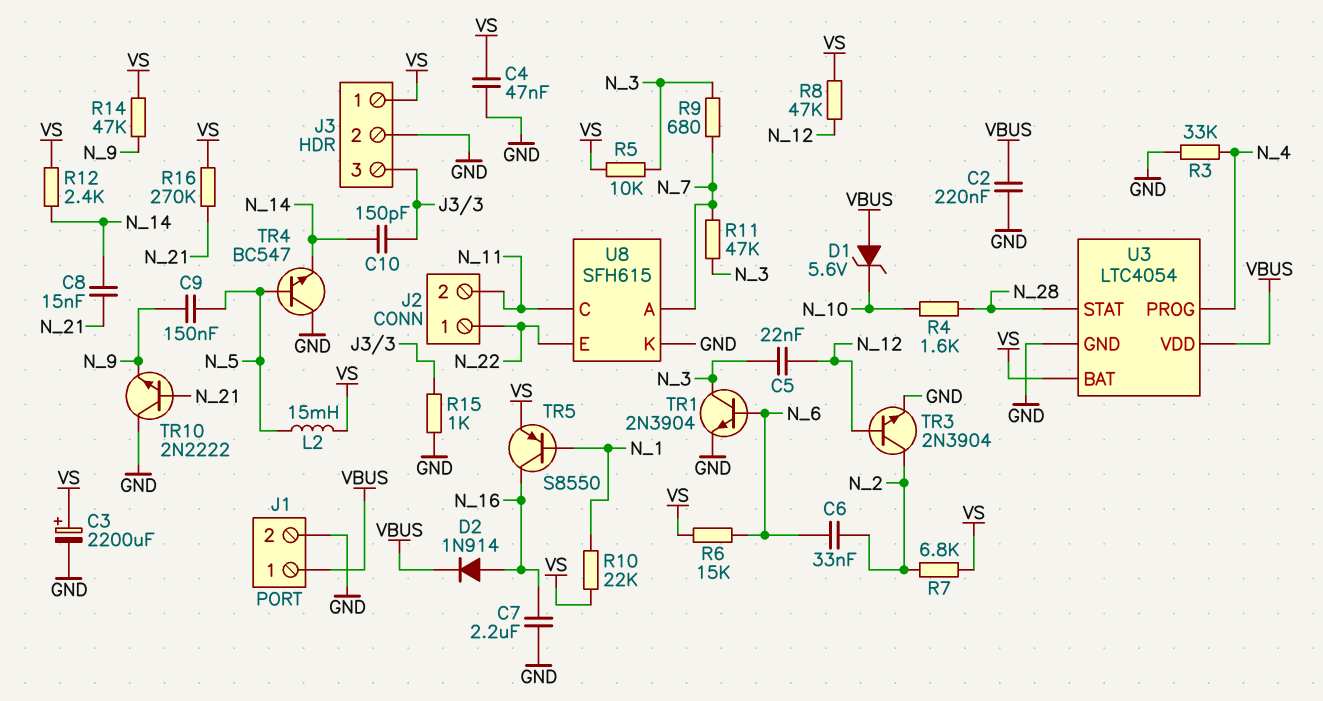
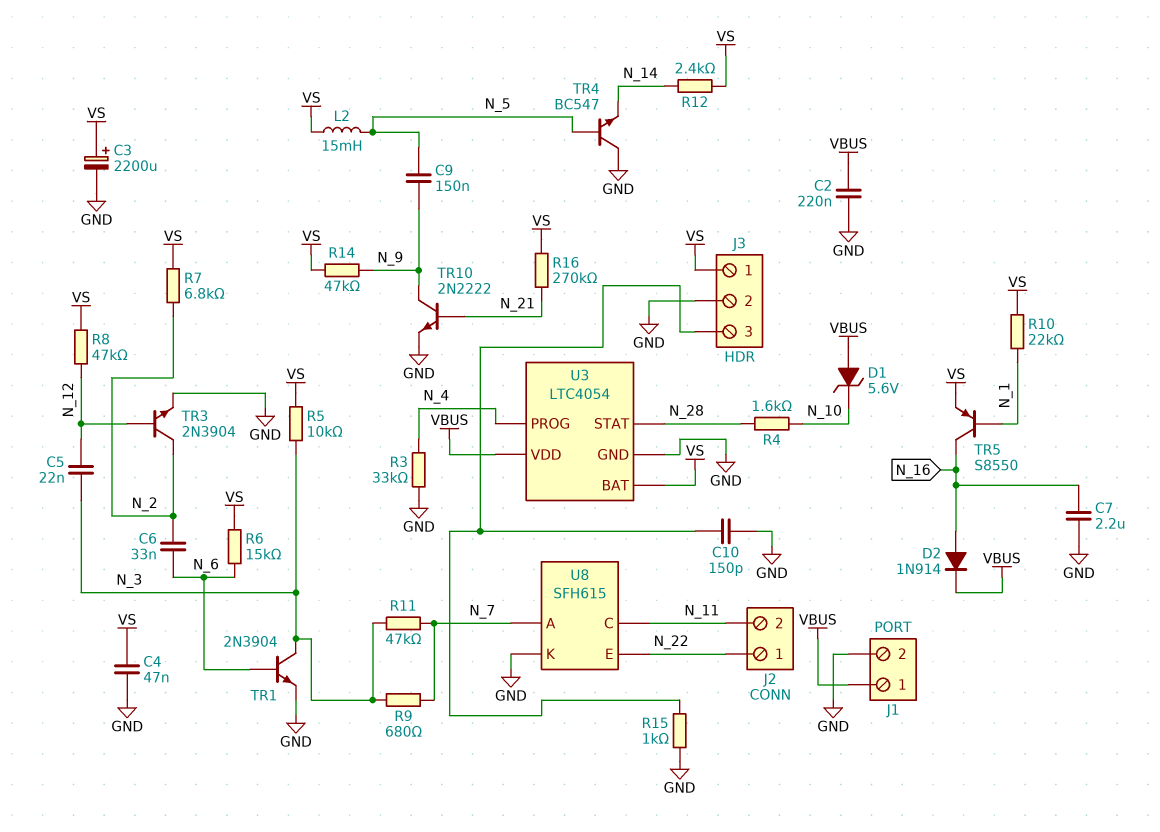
C8: 15nF (N_14, N_21) -> none
C10: 150pF (J3/3, N_14) -> 150pF (GND, J3/3)
TR10: NPN 2N2222 (B N_21, C GND, E N_9) -> NPN 2N2222 (B N_21, C N_9, E GND)

